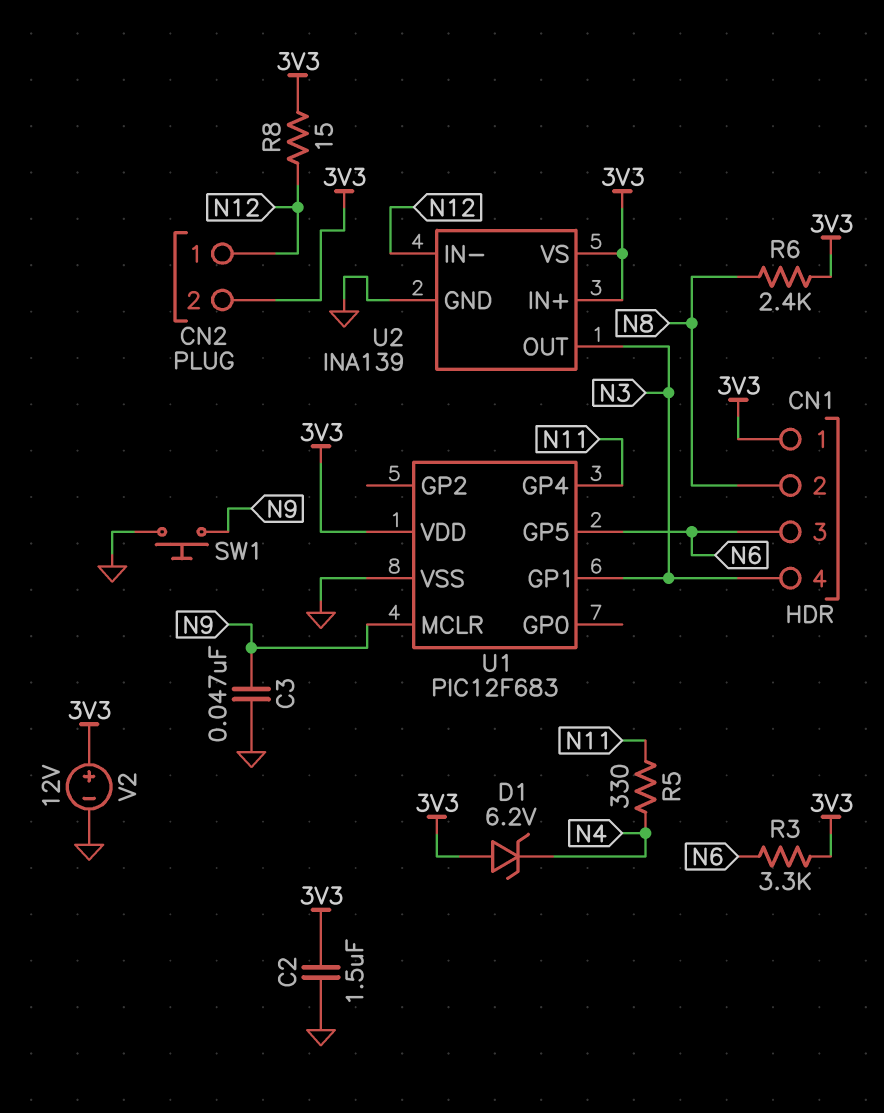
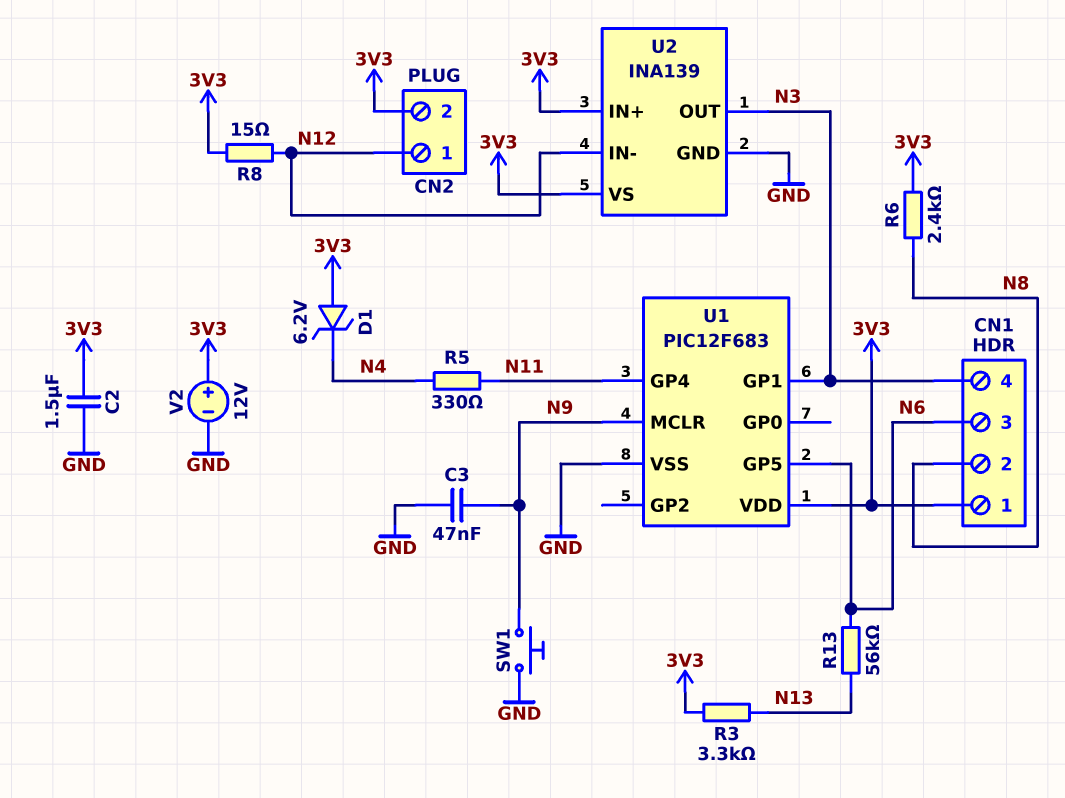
R3: 3.3k (3V3, N6) -> 3.3k (3V3, N13)
R13: none -> 56k (N6, N13)

